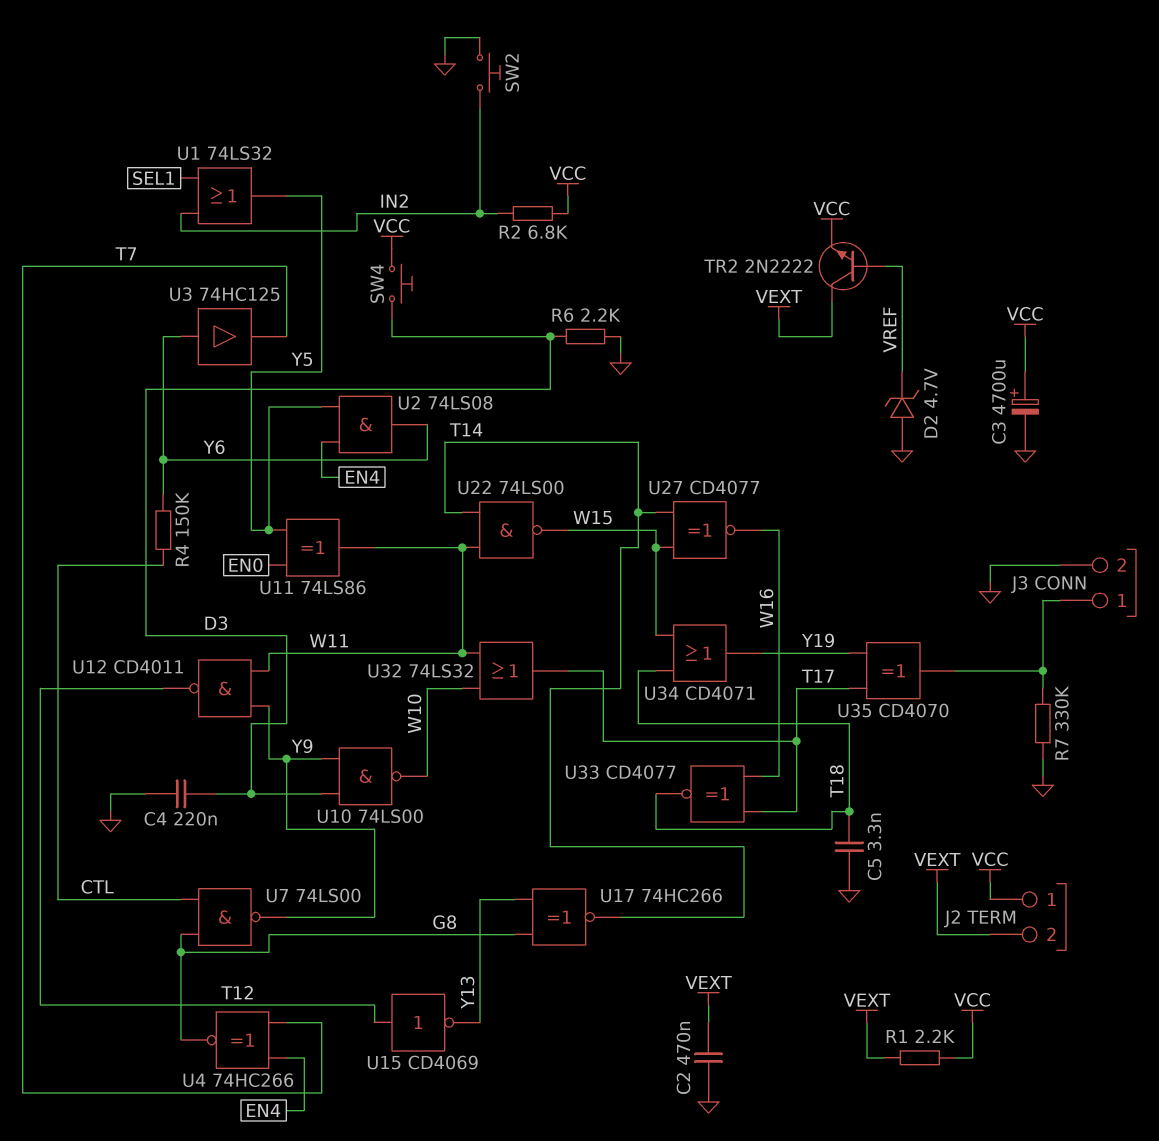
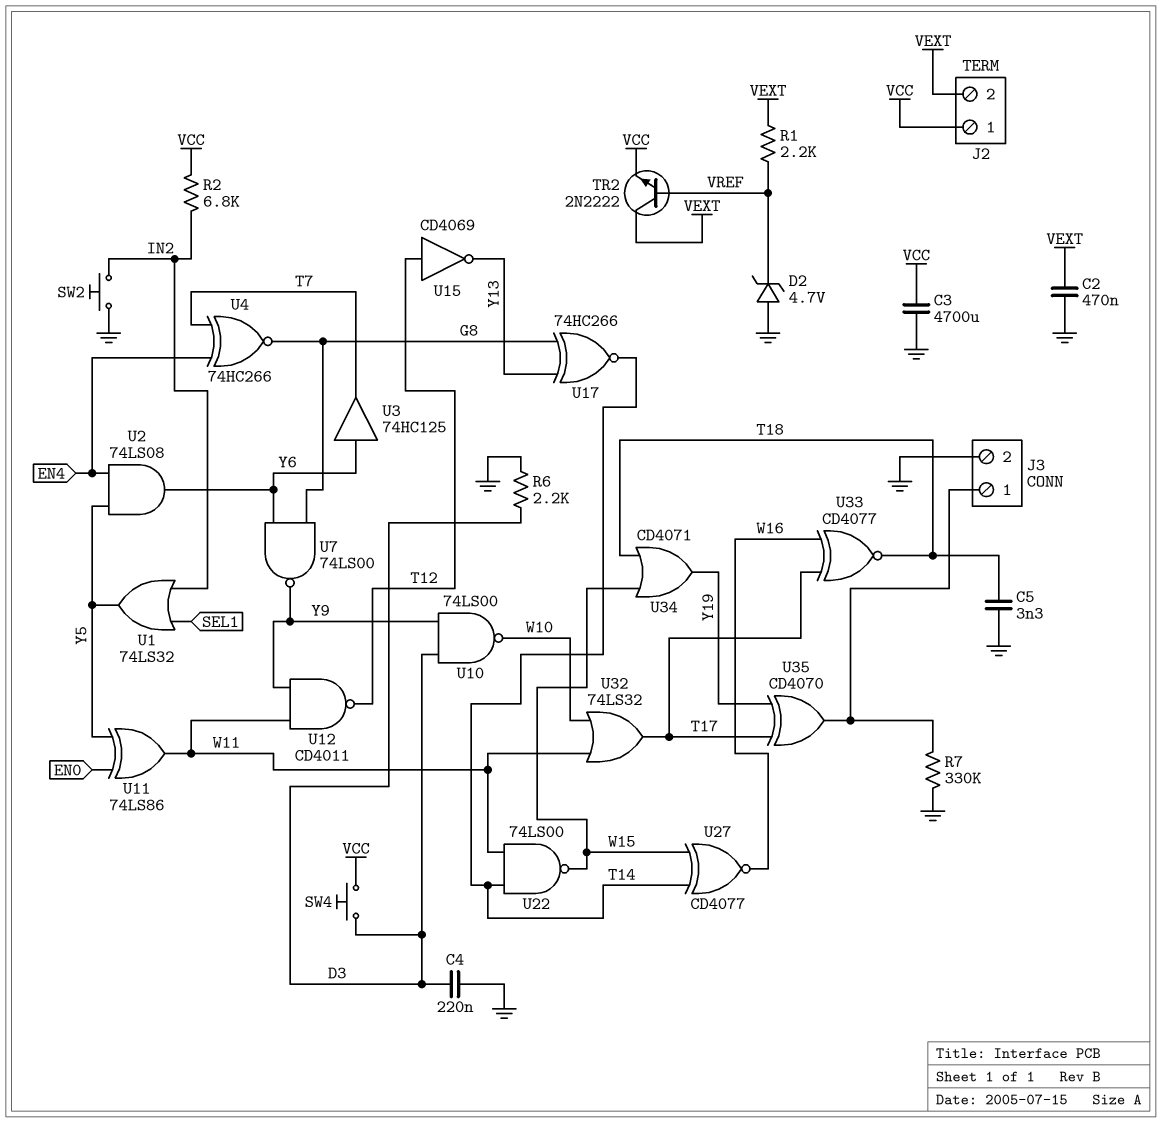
C3: 4700uF (plus VCC, minus GND) -> 4700uF (GND, VCC)
R1: 2.2k (VCC, VEXT) -> 2.2k (VEXT, VREF)
R4: 150k (CTL, Y6) -> none
U7: NAND 74LS00 (in CTL, in G8, out Y9) -> NAND 74LS00 (in G8, in Y6, out Y9)

